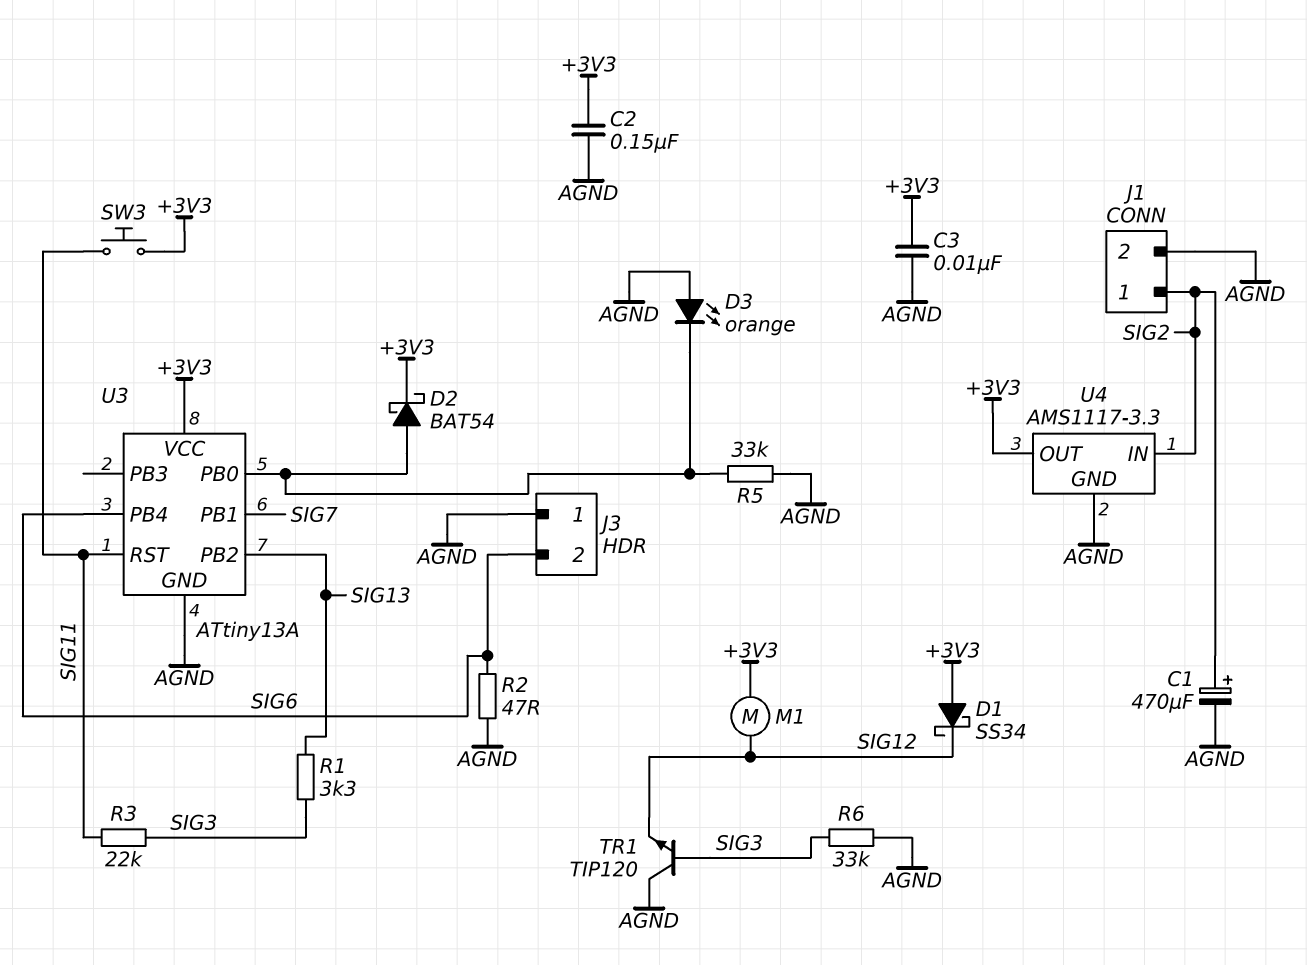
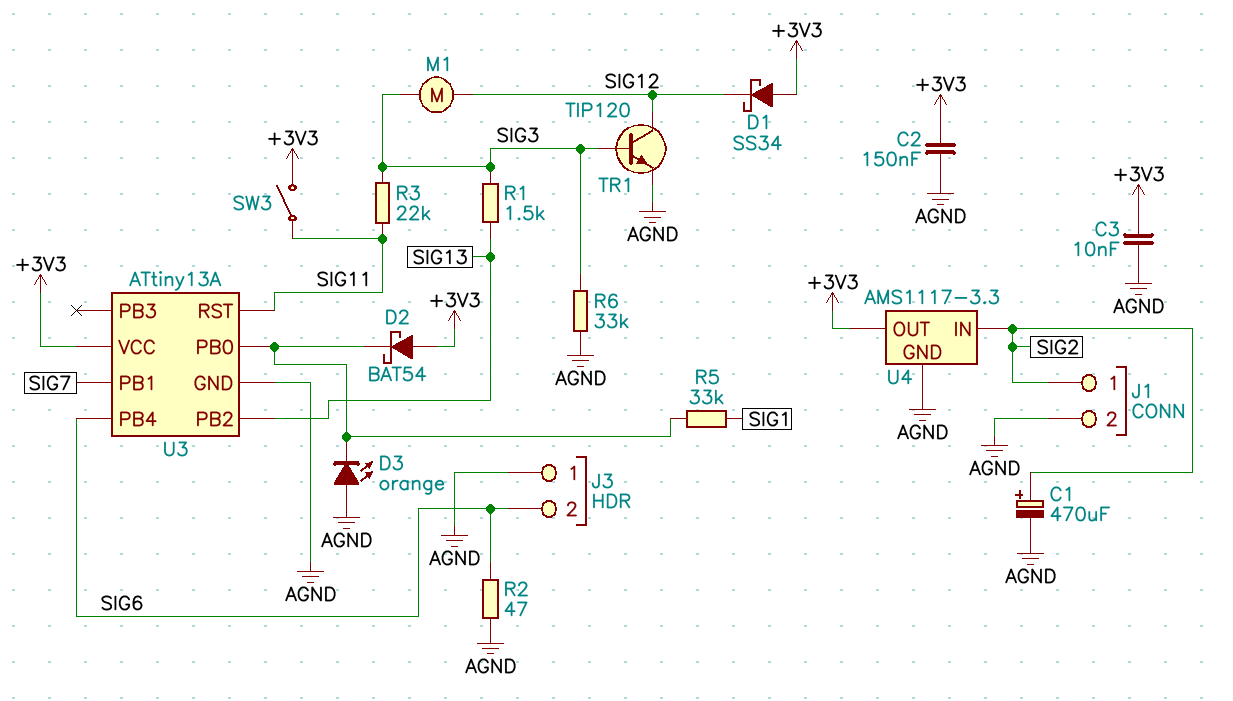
D2: schottky BAT54 (A U3/PB0, K +3V3) -> schottky BAT54 (A +3V3, K U3/PB0)
M1: motor (+3V3, SIG12) -> motor (SIG3, SIG12)
R1: 3.3k (SIG3, SIG13) -> 1.5k (SIG3, SIG13)
R5: 33k (AGND, U3/PB0) -> 33k (SIG1, U3/PB0)
SW3: button (+3V3, SIG11) -> switch (+3V3, SIG11)
TR1: NPN TIP120 (B SIG3, C AGND, E SIG12) -> NPN TIP120 (B SIG3, C SIG12, E AGND)

